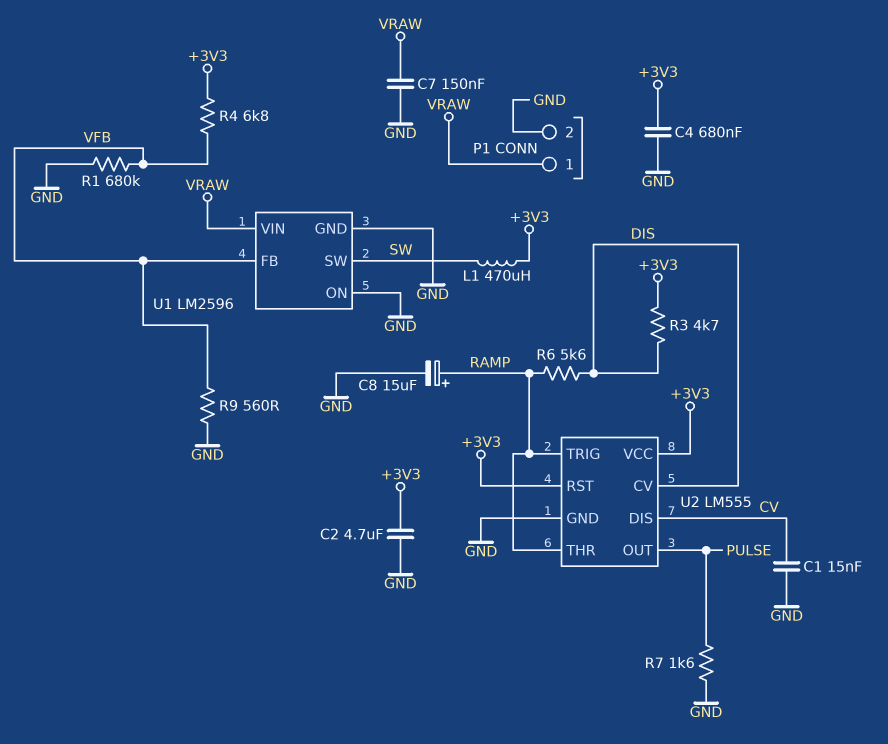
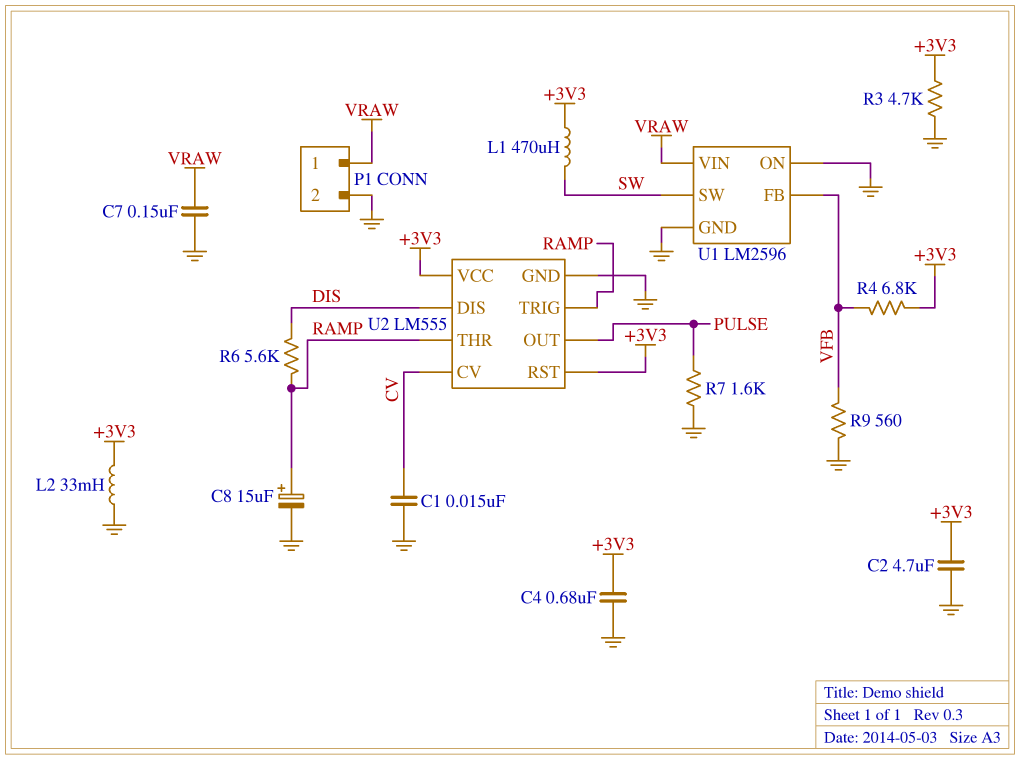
L2: none -> 33mH (+3V3, GND)
R1: 680k (GND, VFB) -> none
R3: 4.7k (+3V3, DIS) -> 4.7k (+3V3, GND)
U2 pin CV: DIS -> CV
U2 pin DIS: CV -> DIS

